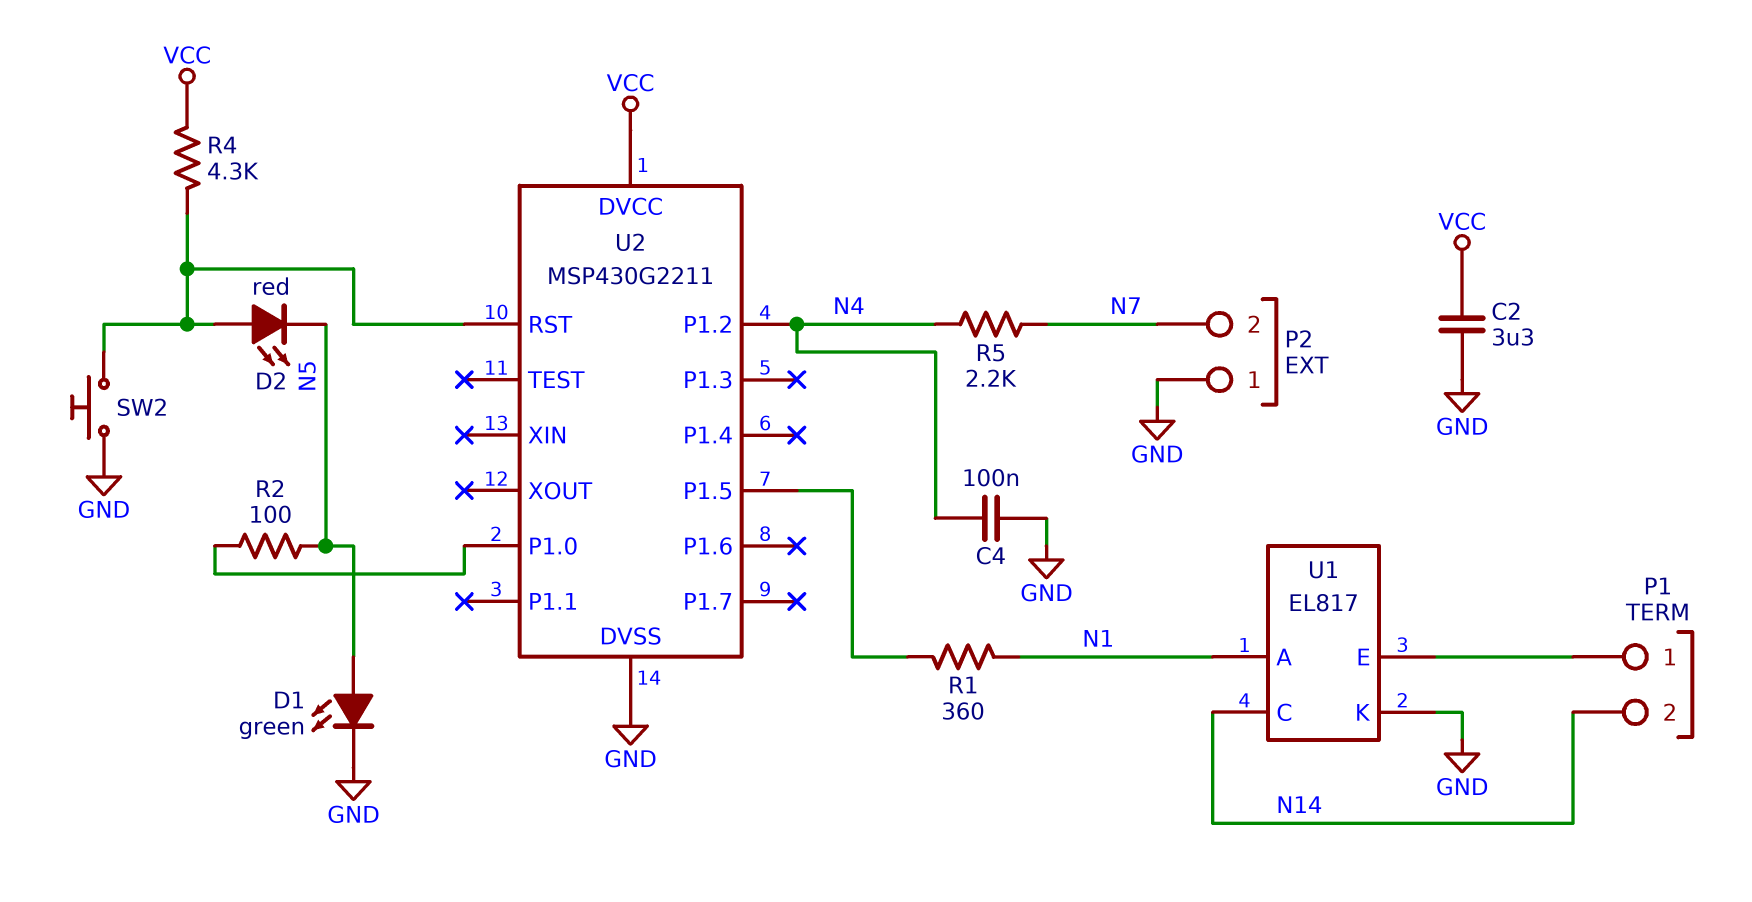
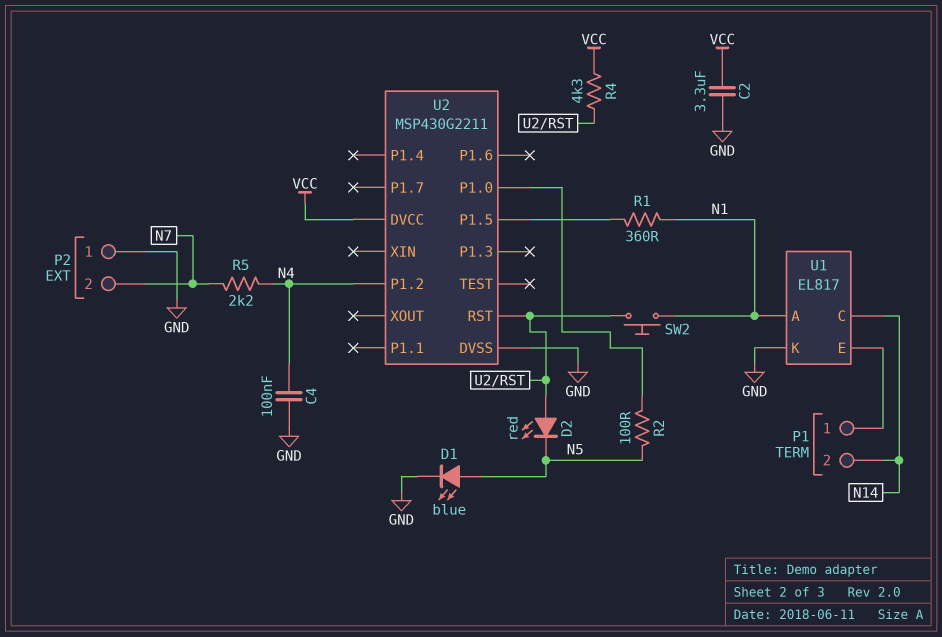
D1: LED green (A N5, K GND) -> LED blue (A N5, K GND)
SW2: button (GND, U2/RST) -> button (N1, U2/RST)

